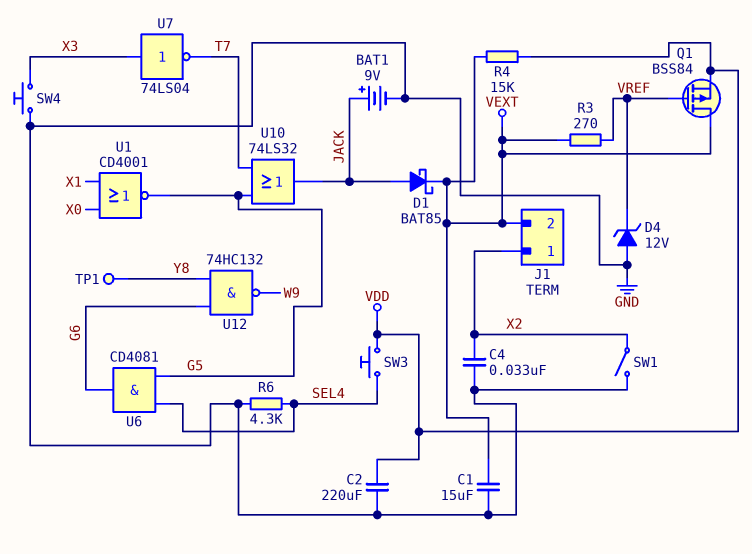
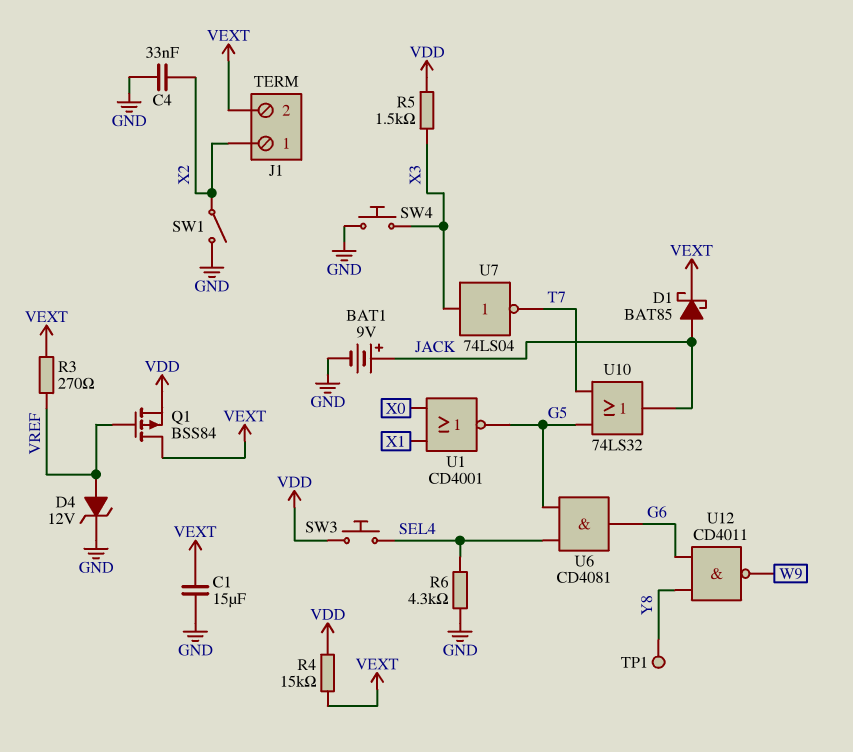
C2: 220uF (GND, VDD) -> none
D4: zener 12V (A GND, K VREF) -> zener 12V (A VREF, K GND)
R5: none -> 1.5k (VDD, X3)
U12: NAND 74HC132 (in G6, in Y8, out W9) -> NAND CD4011 (in G6, in Y8, out W9)

